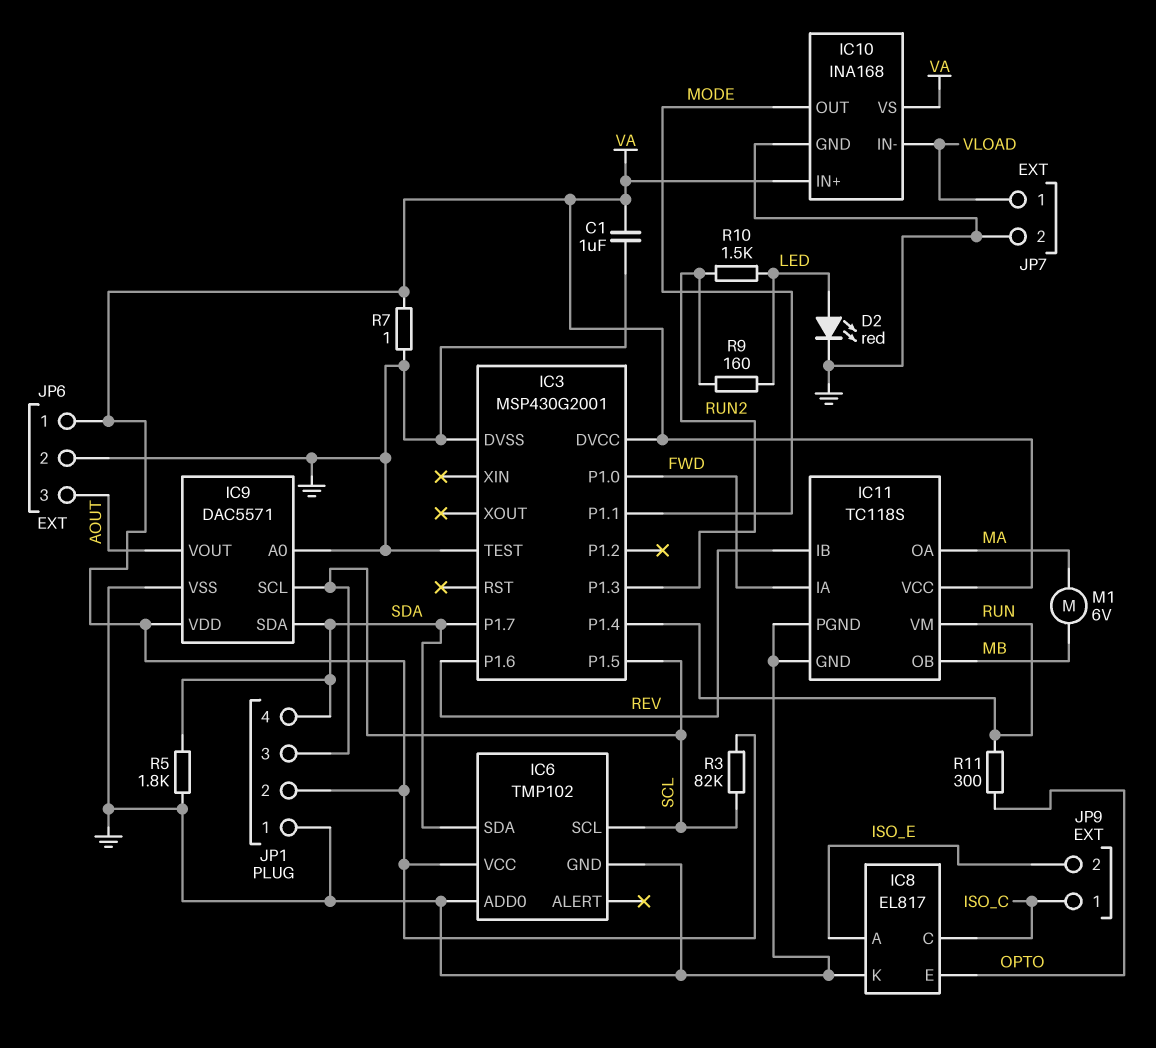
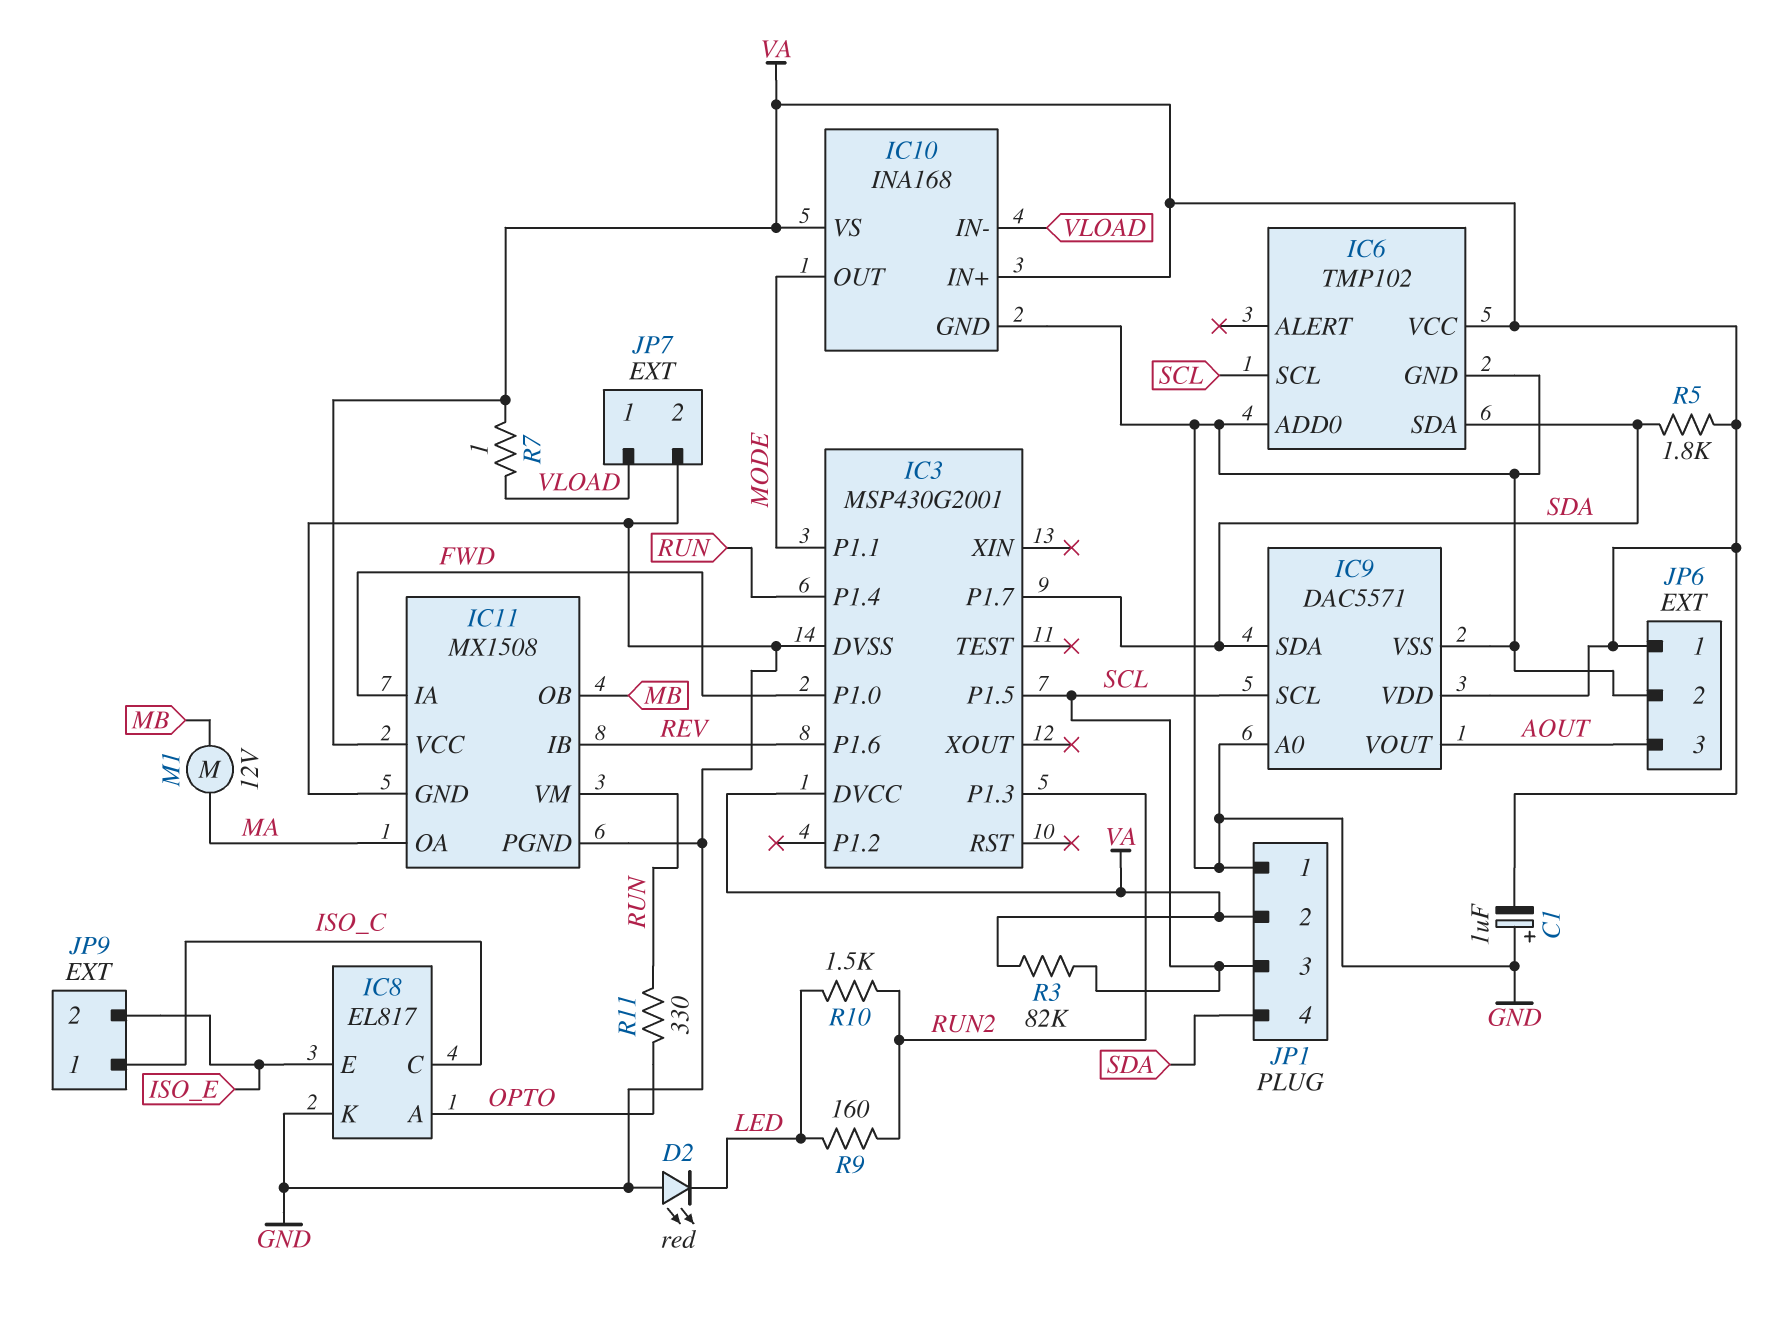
C1: 1uF (GND, VA) -> 1uF (plus GND, minus VA)
D2: LED red (A LED, K GND) -> LED red (A GND, K LED)
IC3 pin TEST: GND -> none
IC8 pin A: ISO_E -> OPTO
IC8 pin E: OPTO -> ISO_E
IC11: TC118S -> MX1508
M1: motor 6V (MA, MB) -> motor 12V (MA, MB)
R5: 1.8k (GND, SDA) -> 1.8k (SDA, VA)
R7: 1 (GND, VA) -> 1 (VA, VLOAD)
R11: 300 (OPTO, RUN) -> 330 (OPTO, RUN)

